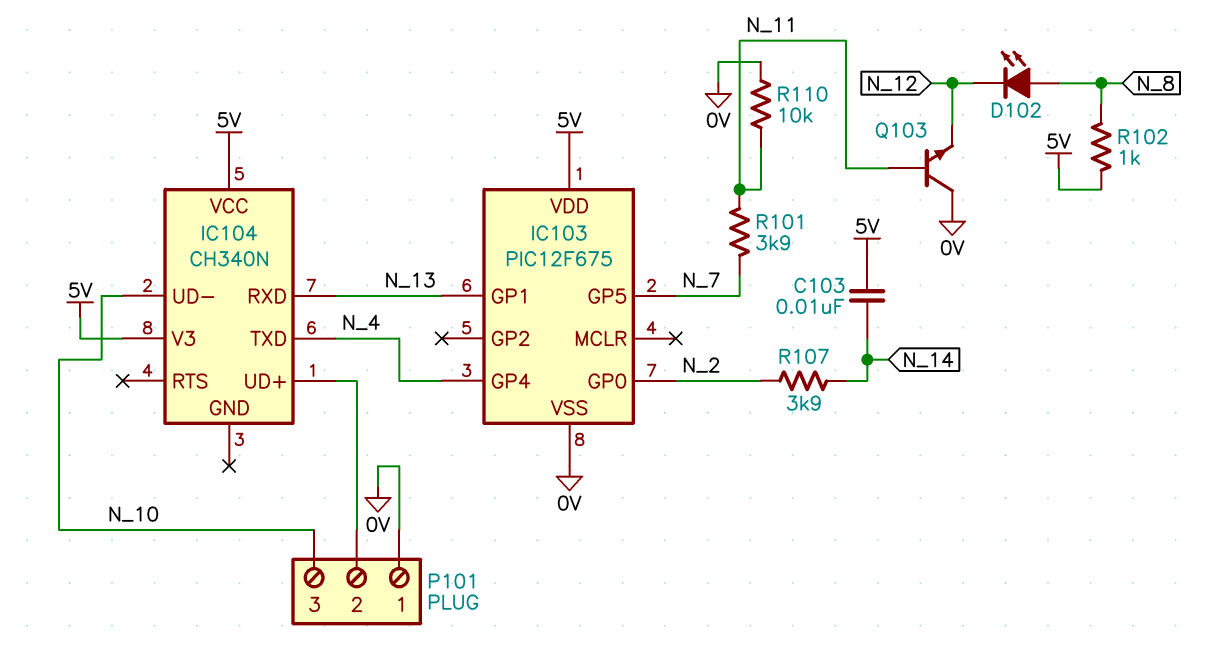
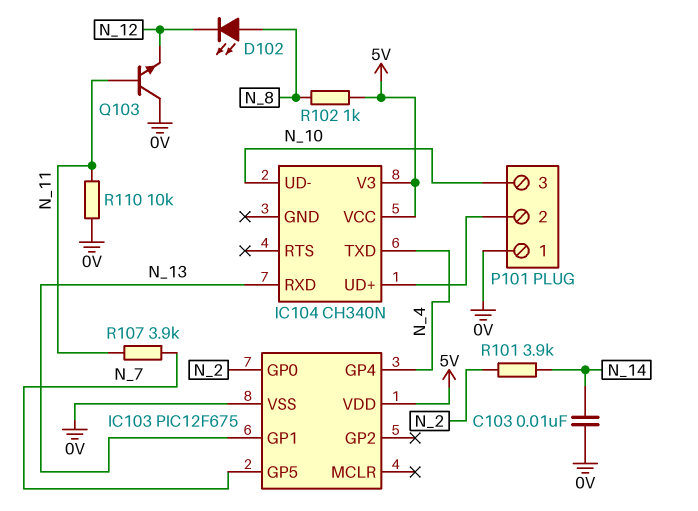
C103: 10nF (5V, N_14) -> 10nF (0V, N_14)
R101: 3.9k (N_7, N_11) -> 3.9k (N_2, N_14)
R107: 3.9k (N_2, N_14) -> 3.9k (N_7, N_11)

